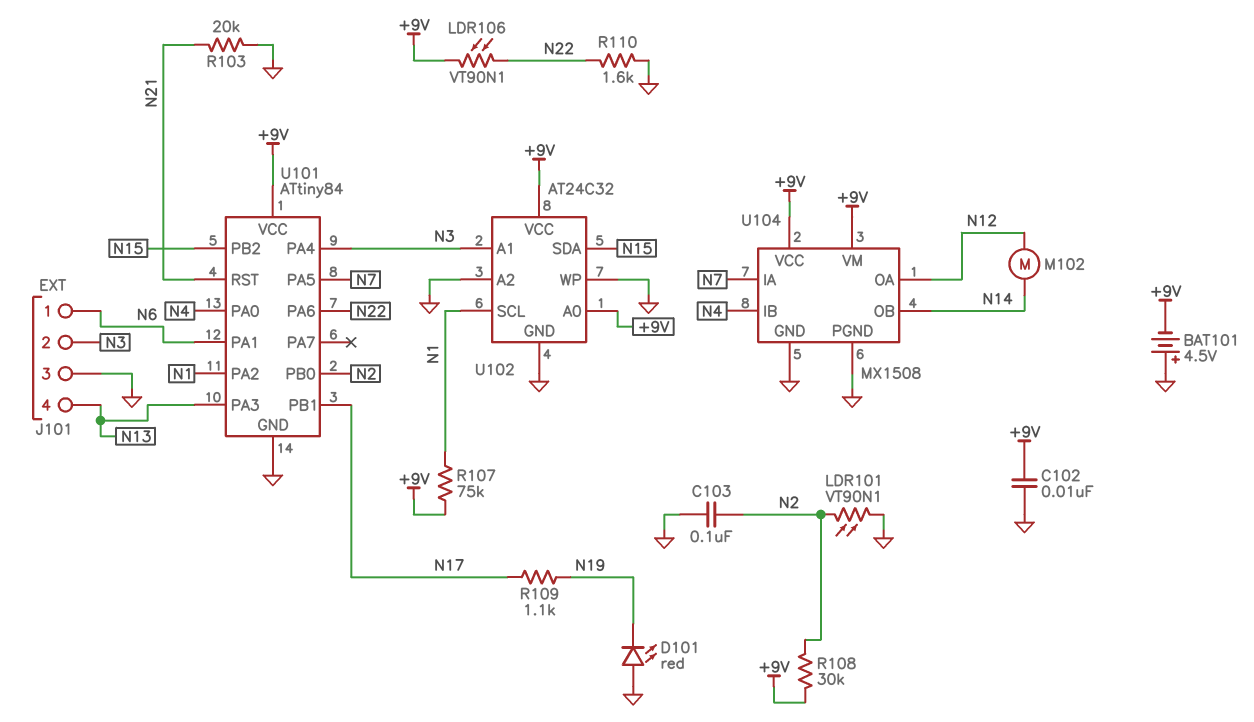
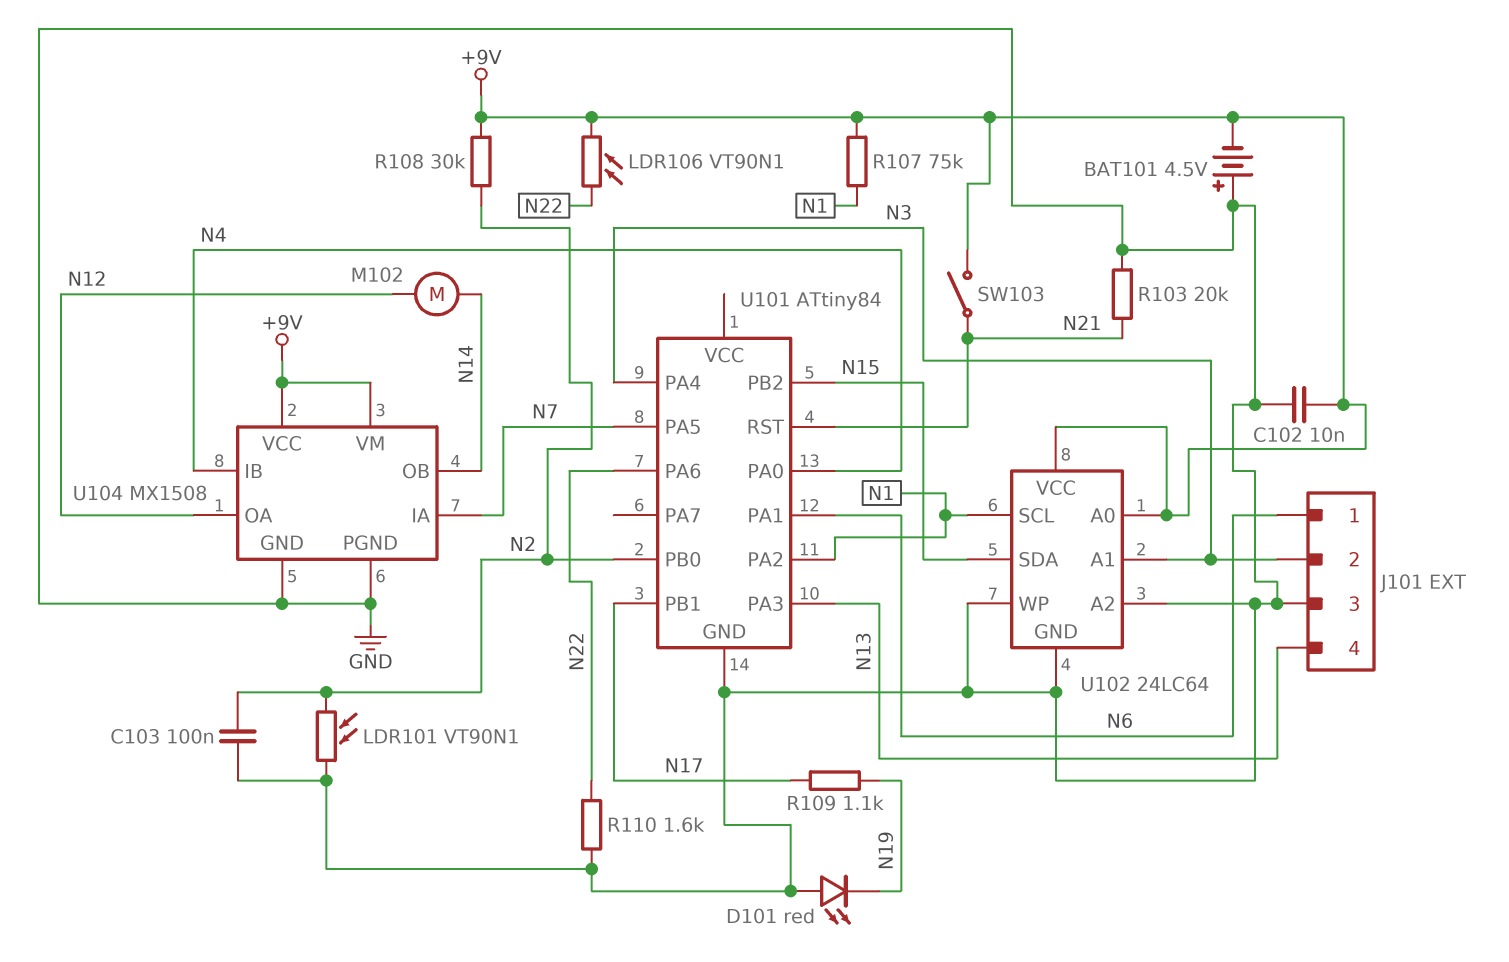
SW103: none -> switch (+9V, N21)
U101 pin VCC: +9V -> none
U102: AT24C32 -> 24LC64

